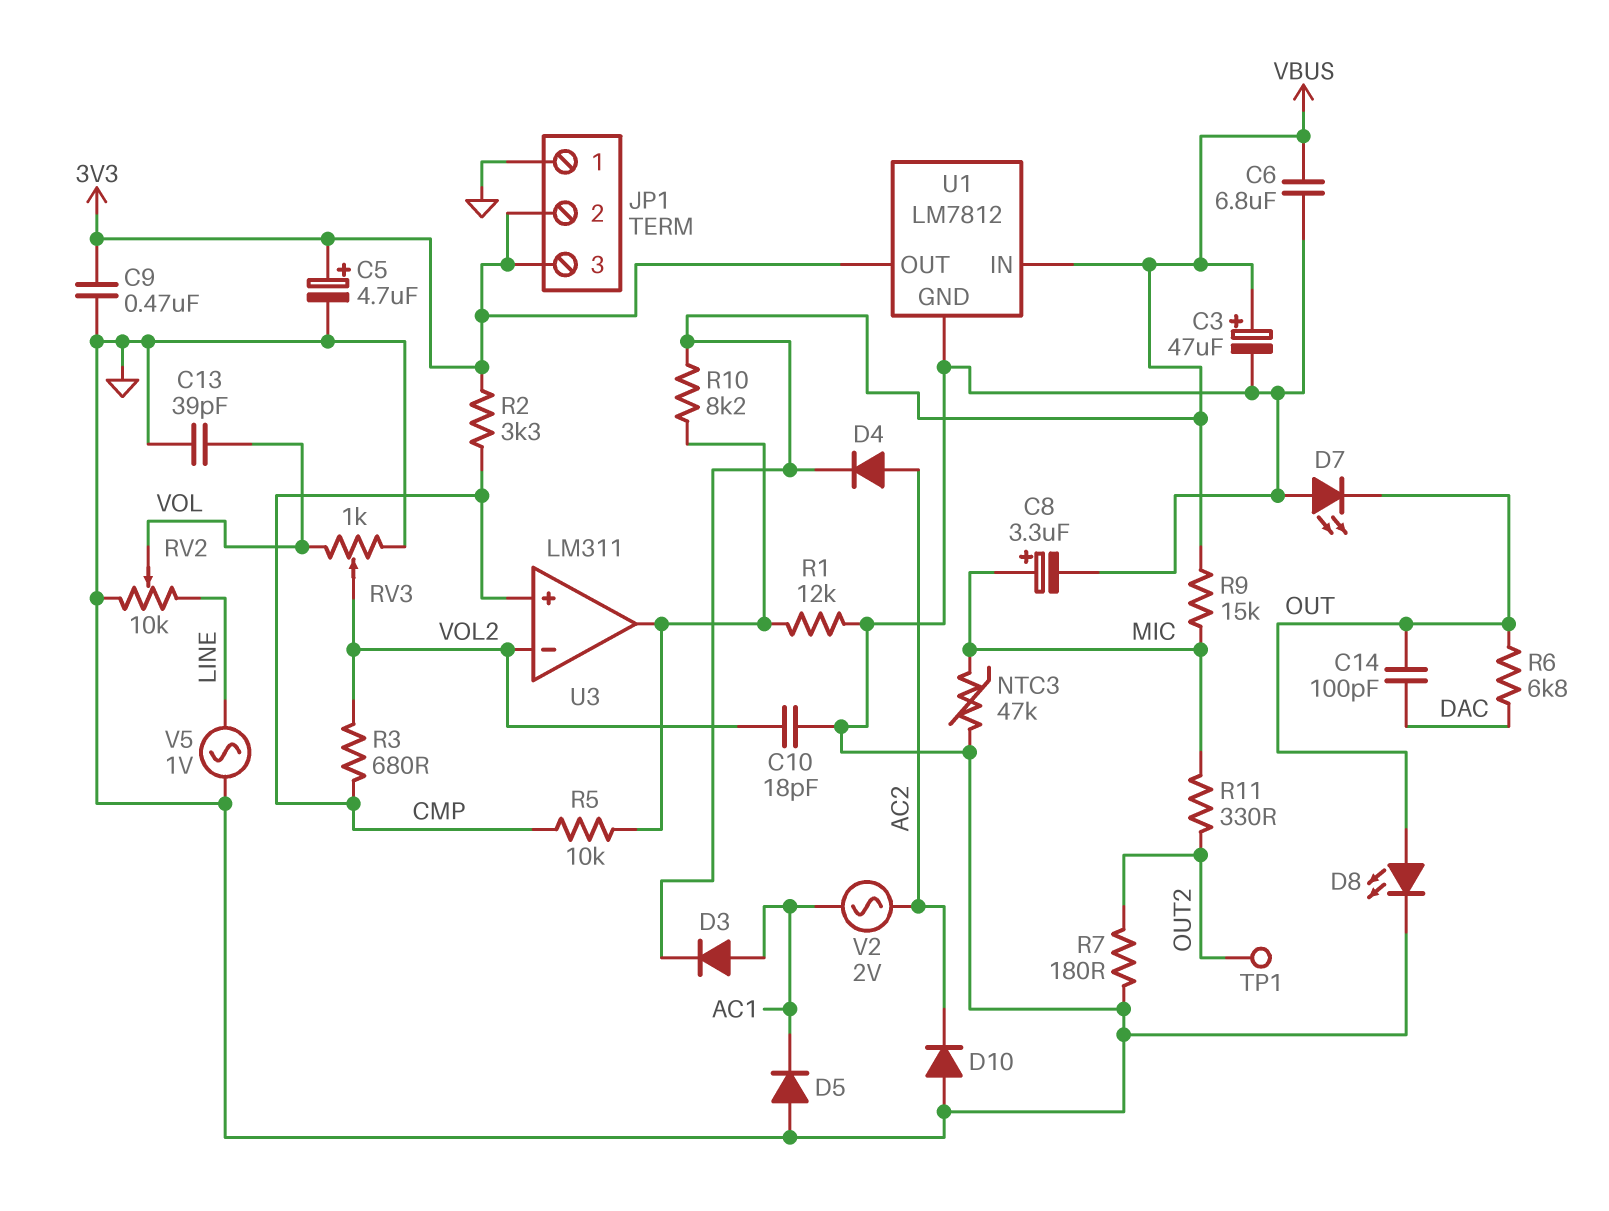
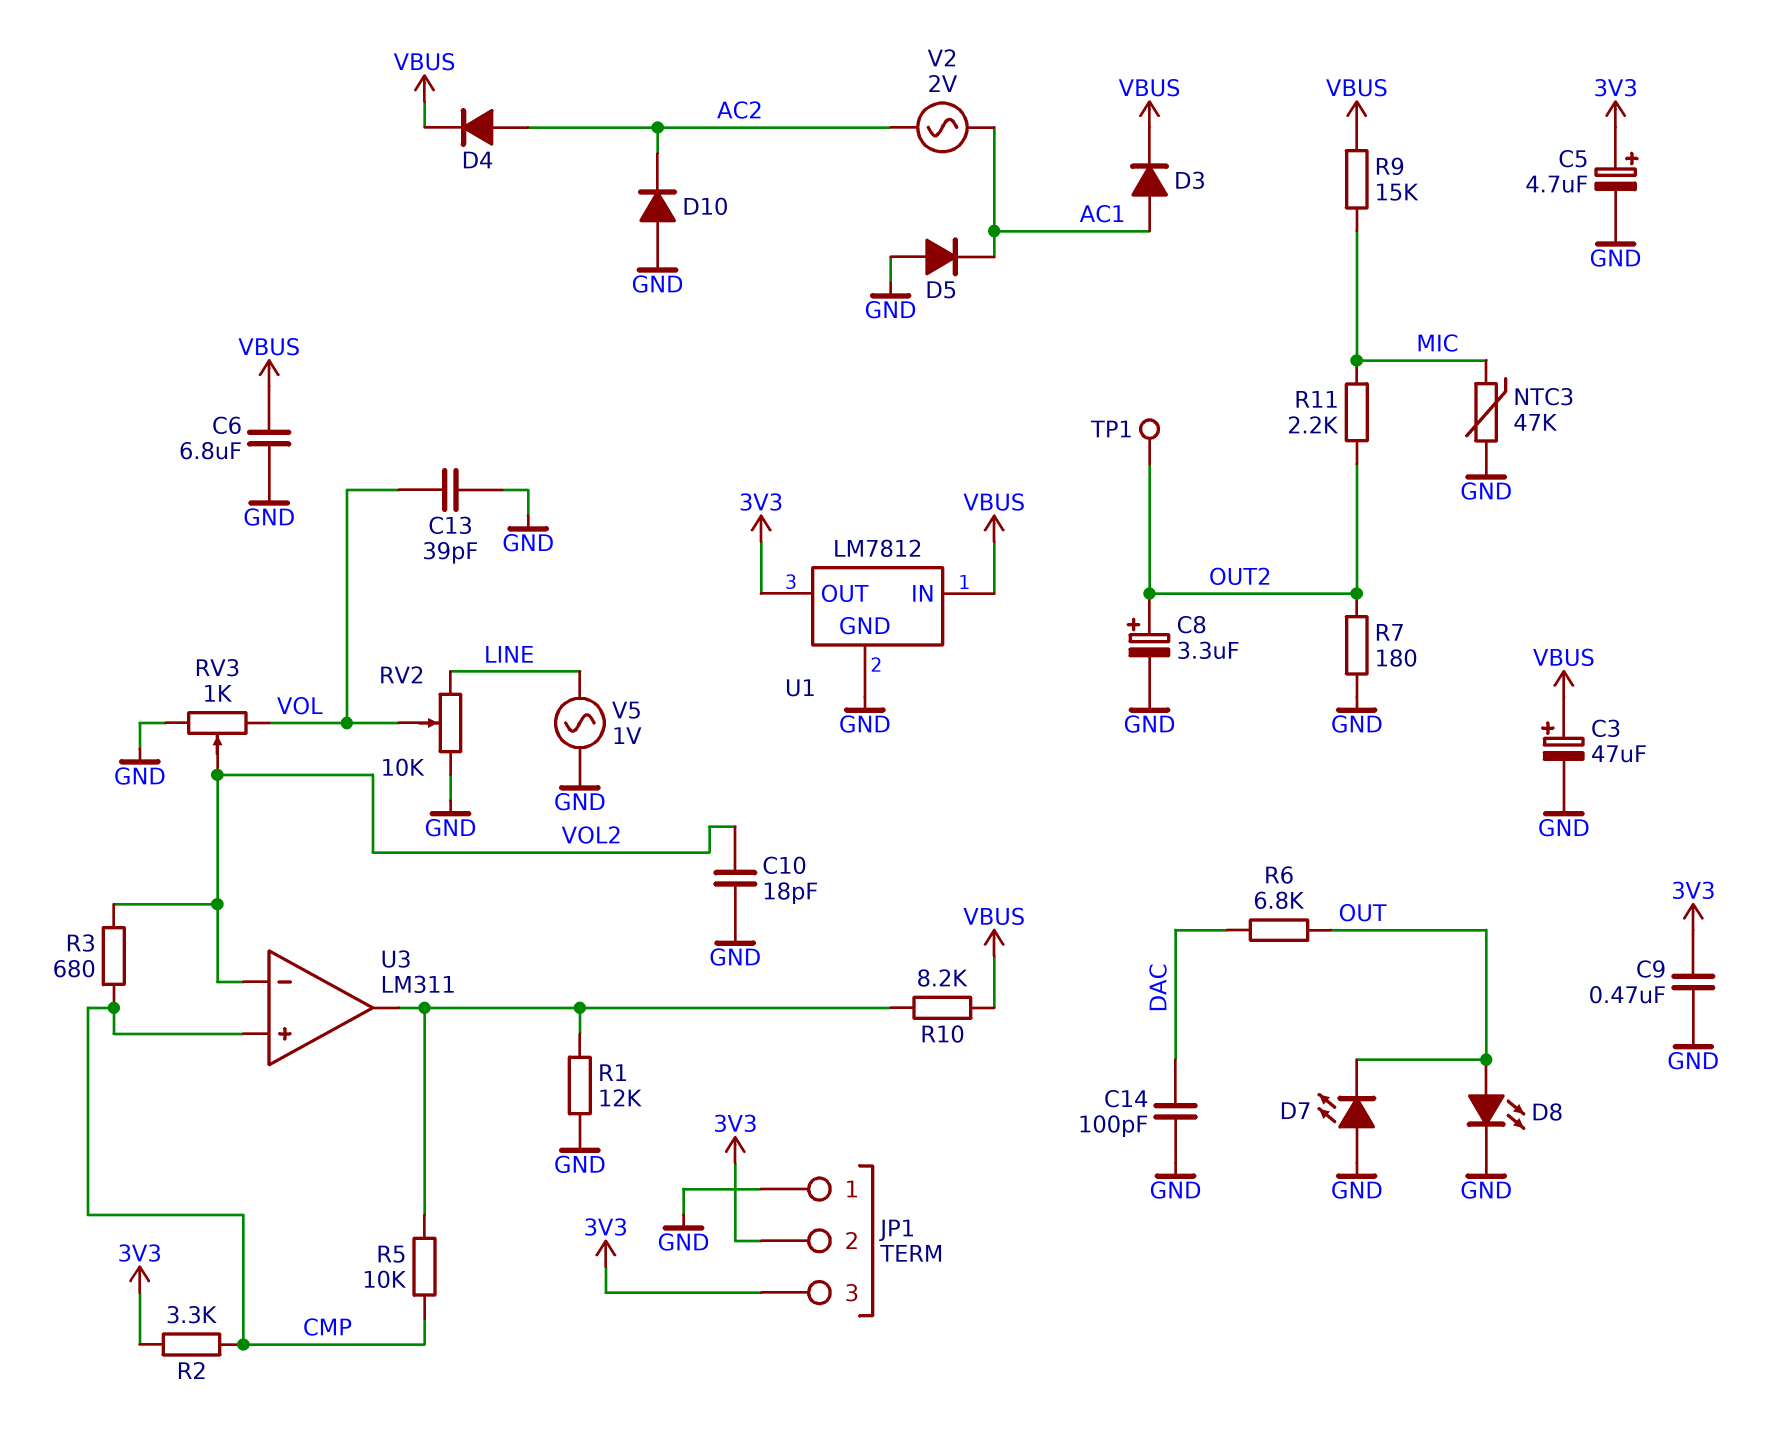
C8: 3.3uF (plus MIC, minus GND) -> 3.3uF (plus OUT2, minus GND)
C14: 100pF (DAC, OUT) -> 100pF (DAC, GND)
R11: 330 (MIC, OUT2) -> 2.2k (MIC, OUT2)

